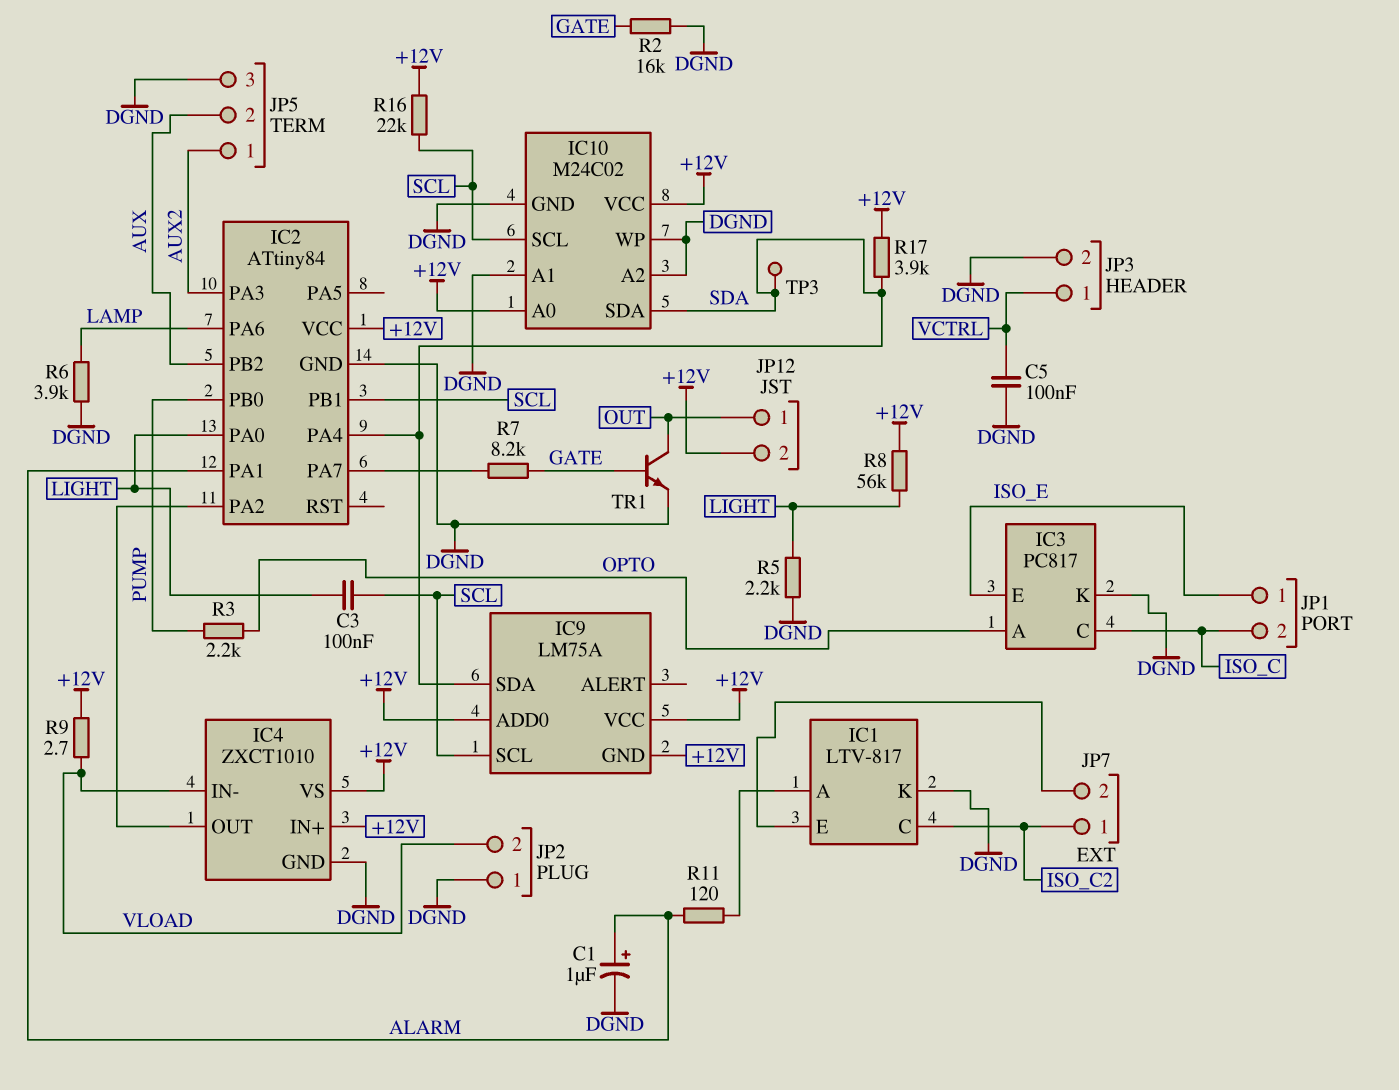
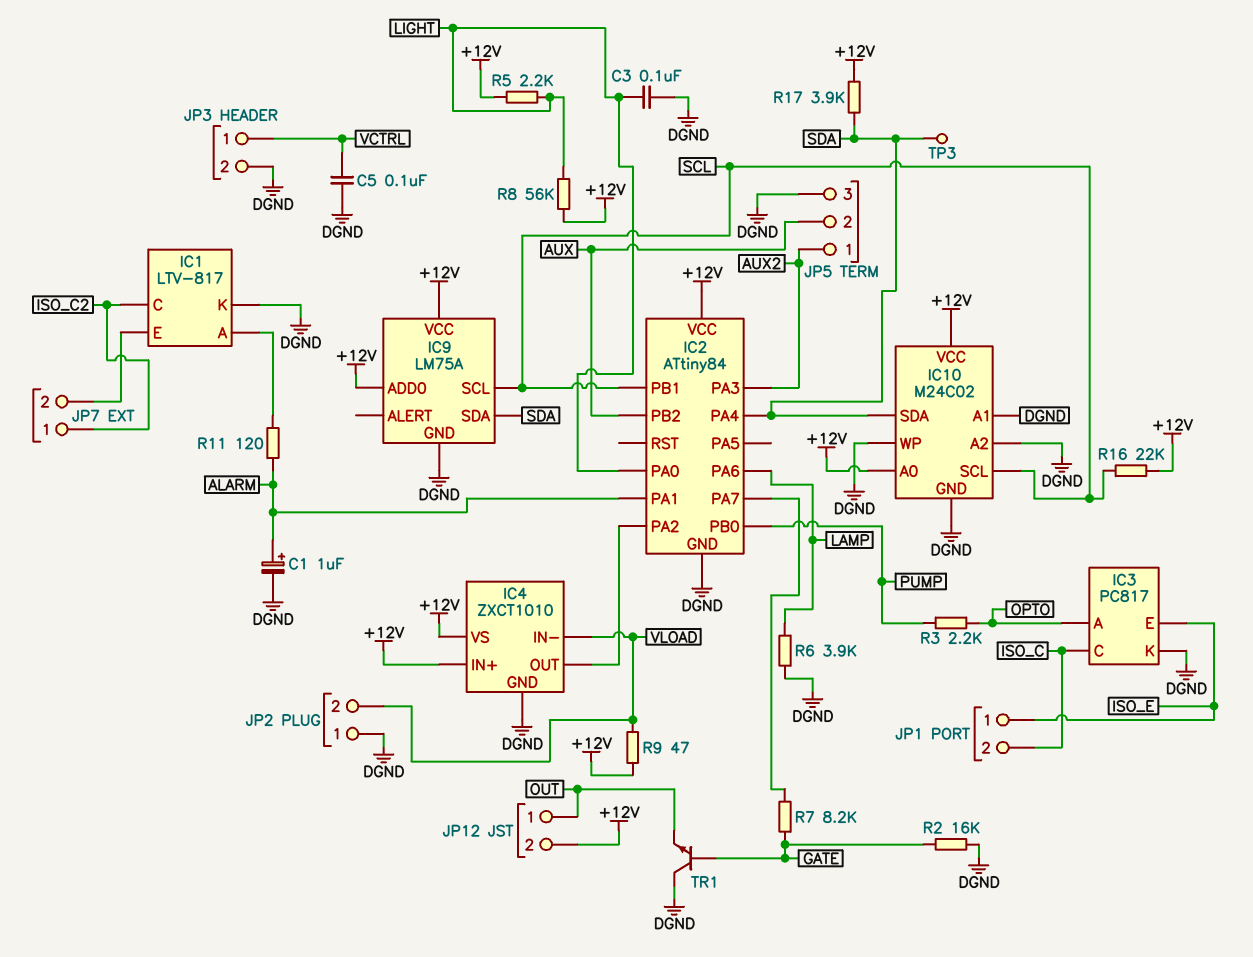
C3: 100nF (LIGHT, SCL) -> 100nF (DGND, LIGHT)
IC9 pin GND: +12V -> DGND
R5: 2.2k (DGND, LIGHT) -> 2.2k (+12V, LIGHT)
R9: 2.7 (+12V, VLOAD) -> 47 (+12V, VLOAD)
TR1: NPN (B GATE, C OUT, E DGND) -> NPN (B GATE, C DGND, E OUT)

